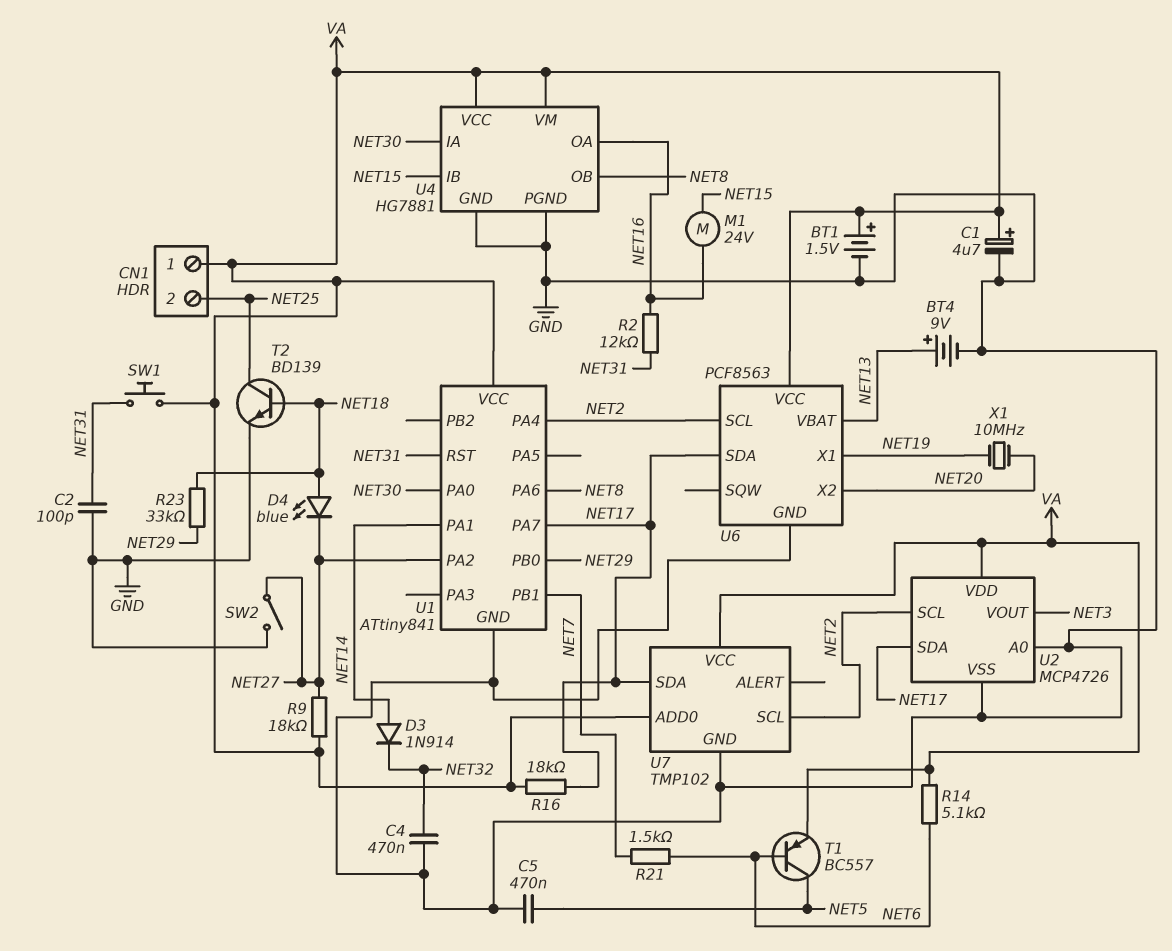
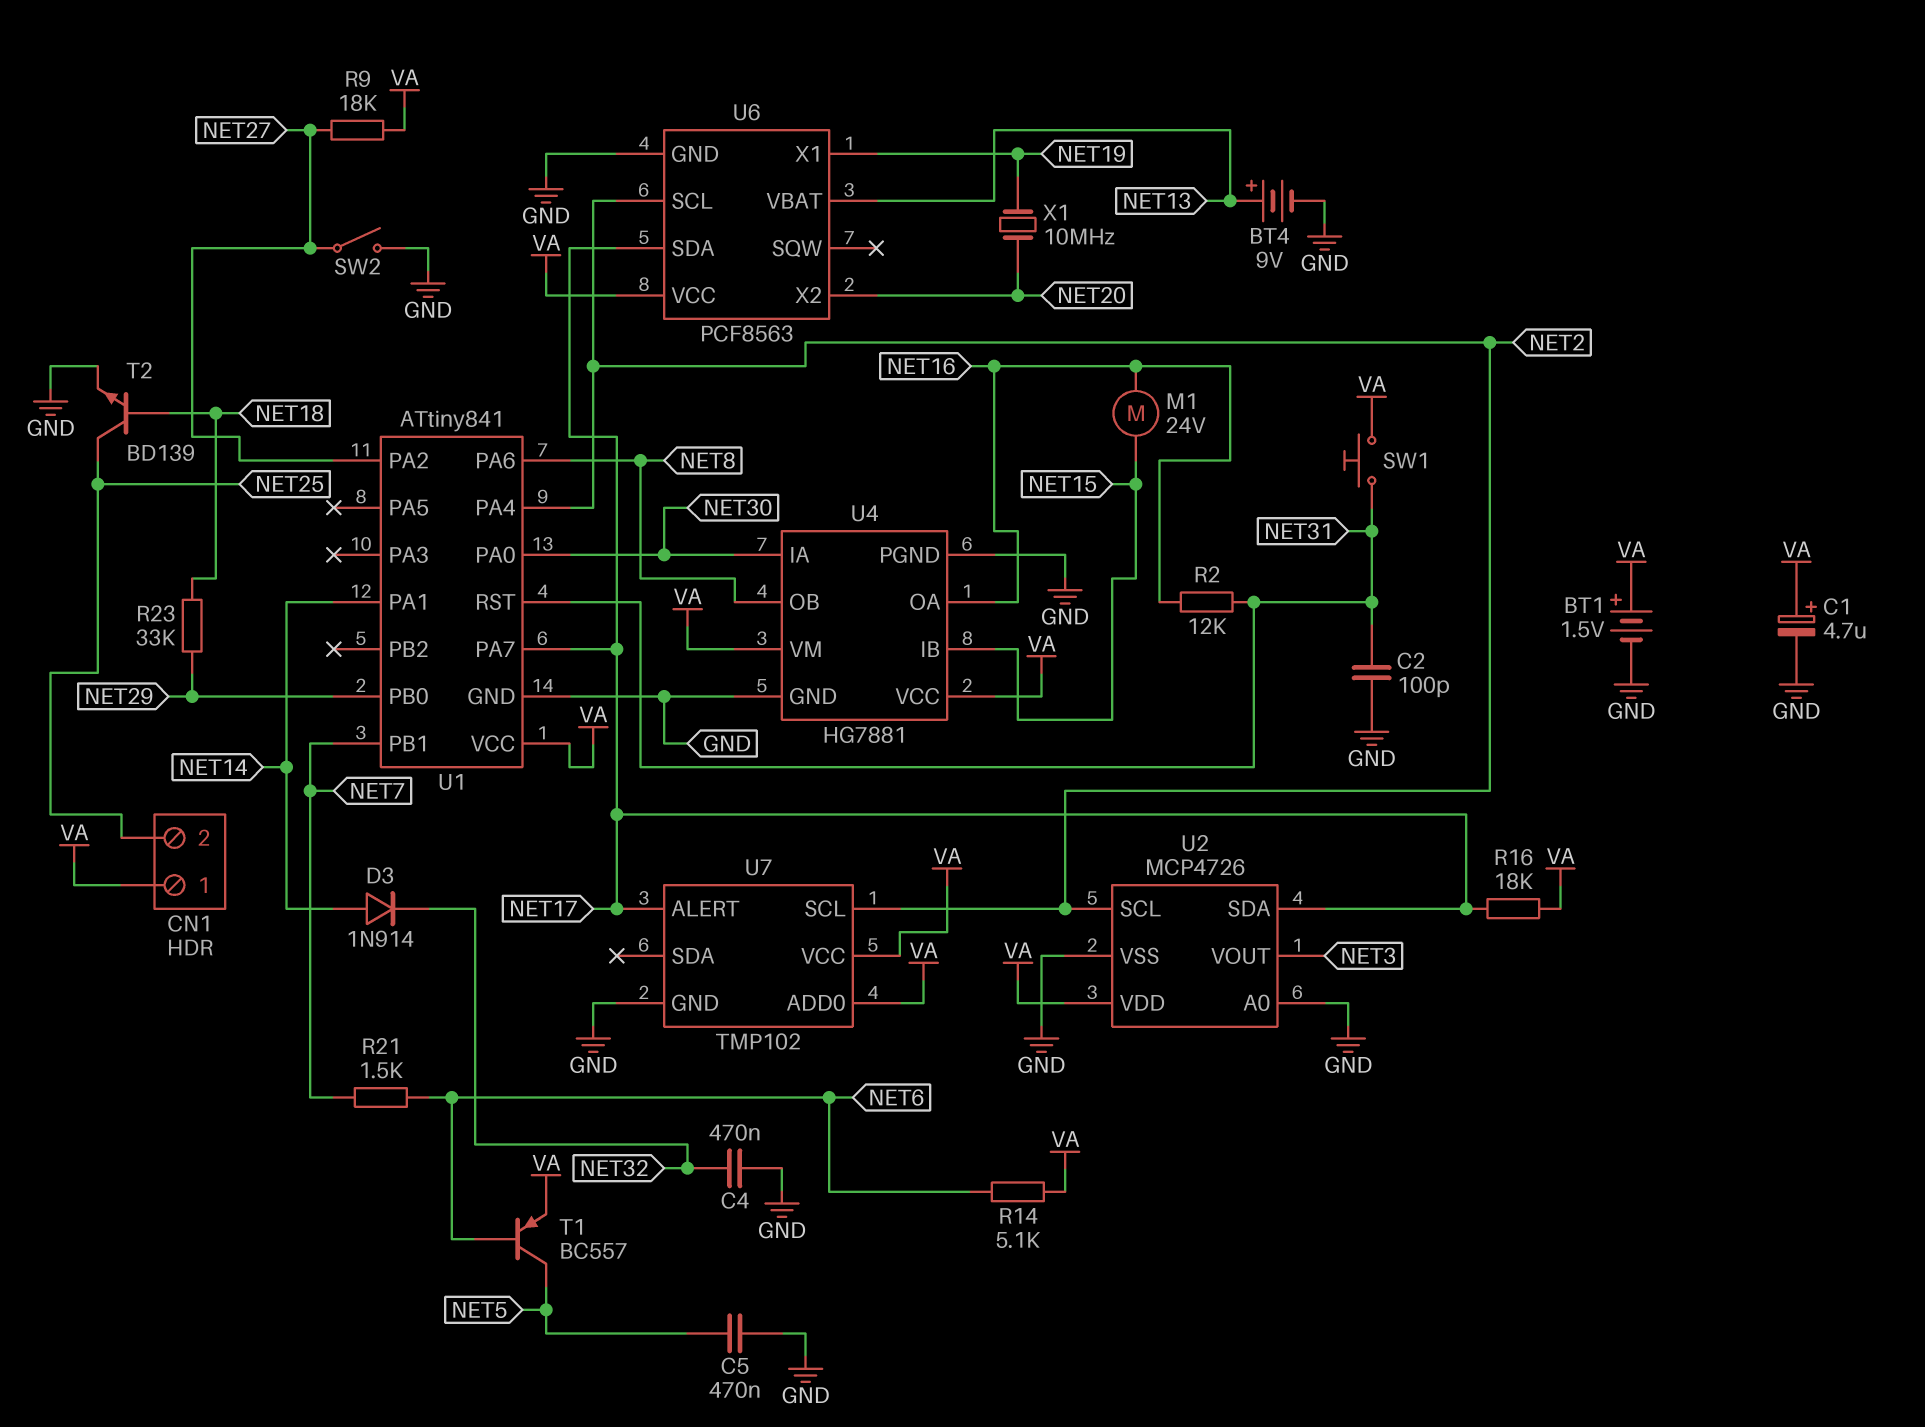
D4: LED blue (A NET18, K NET27) -> none
U7 pin ALERT: none -> NET17
U7 pin SDA: NET17 -> none

